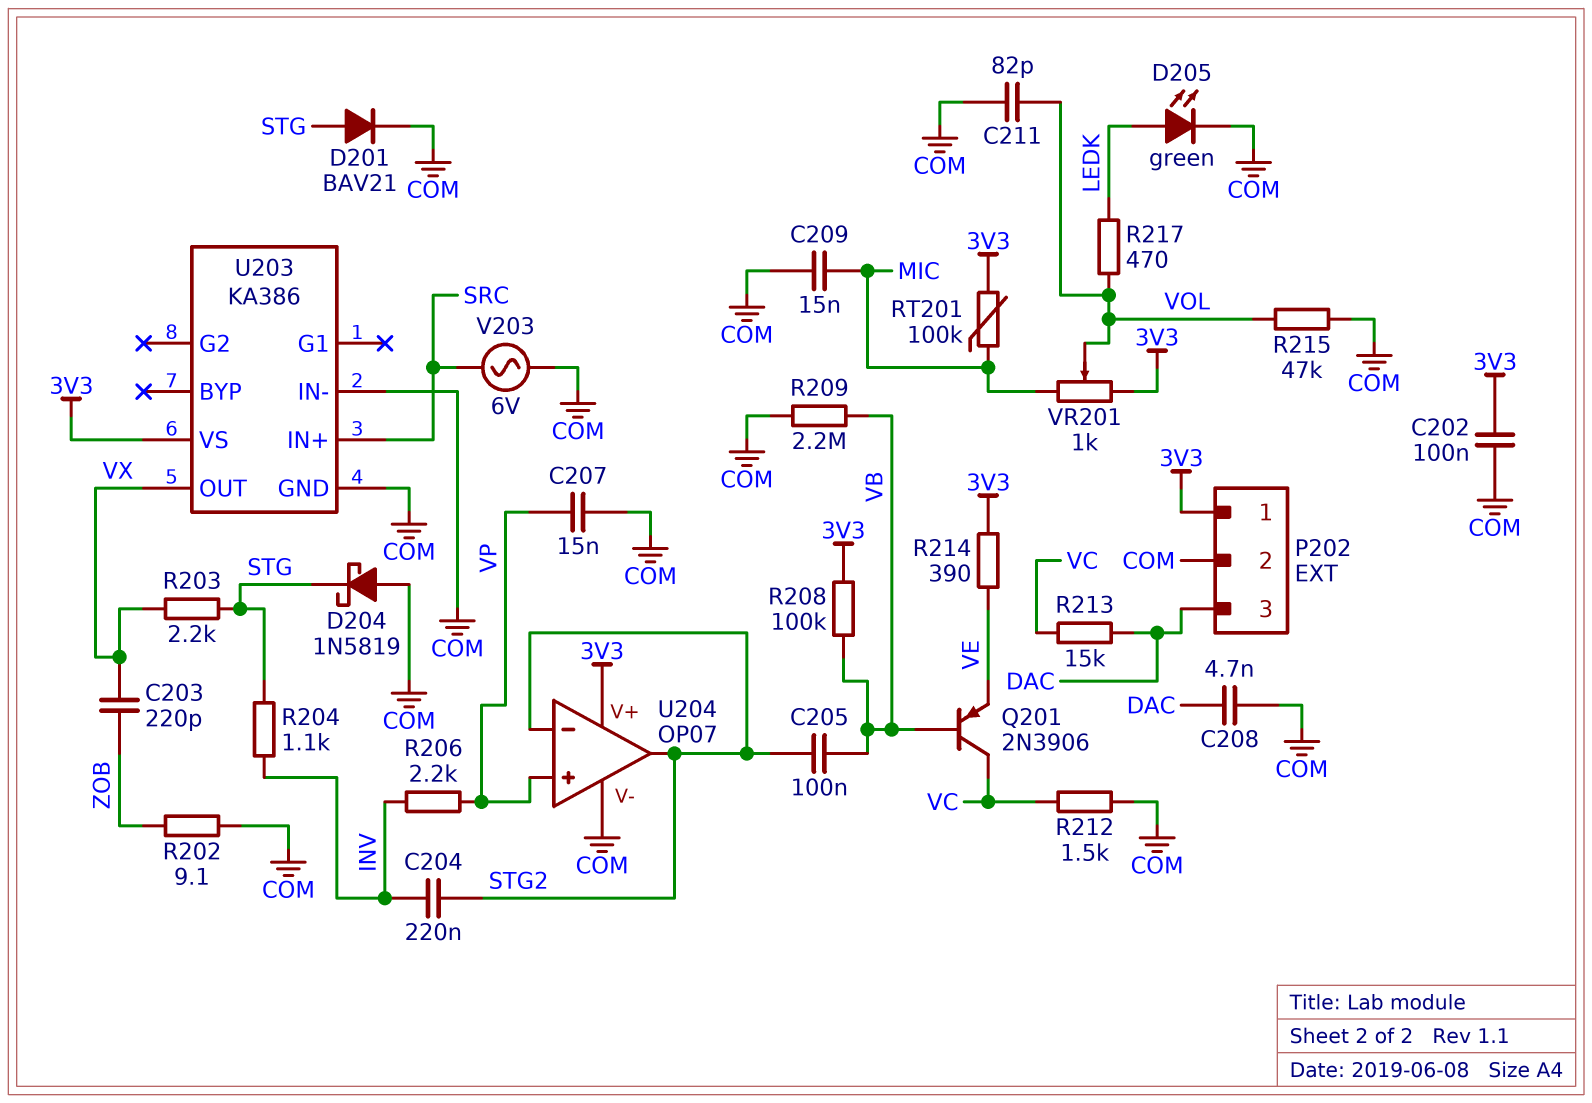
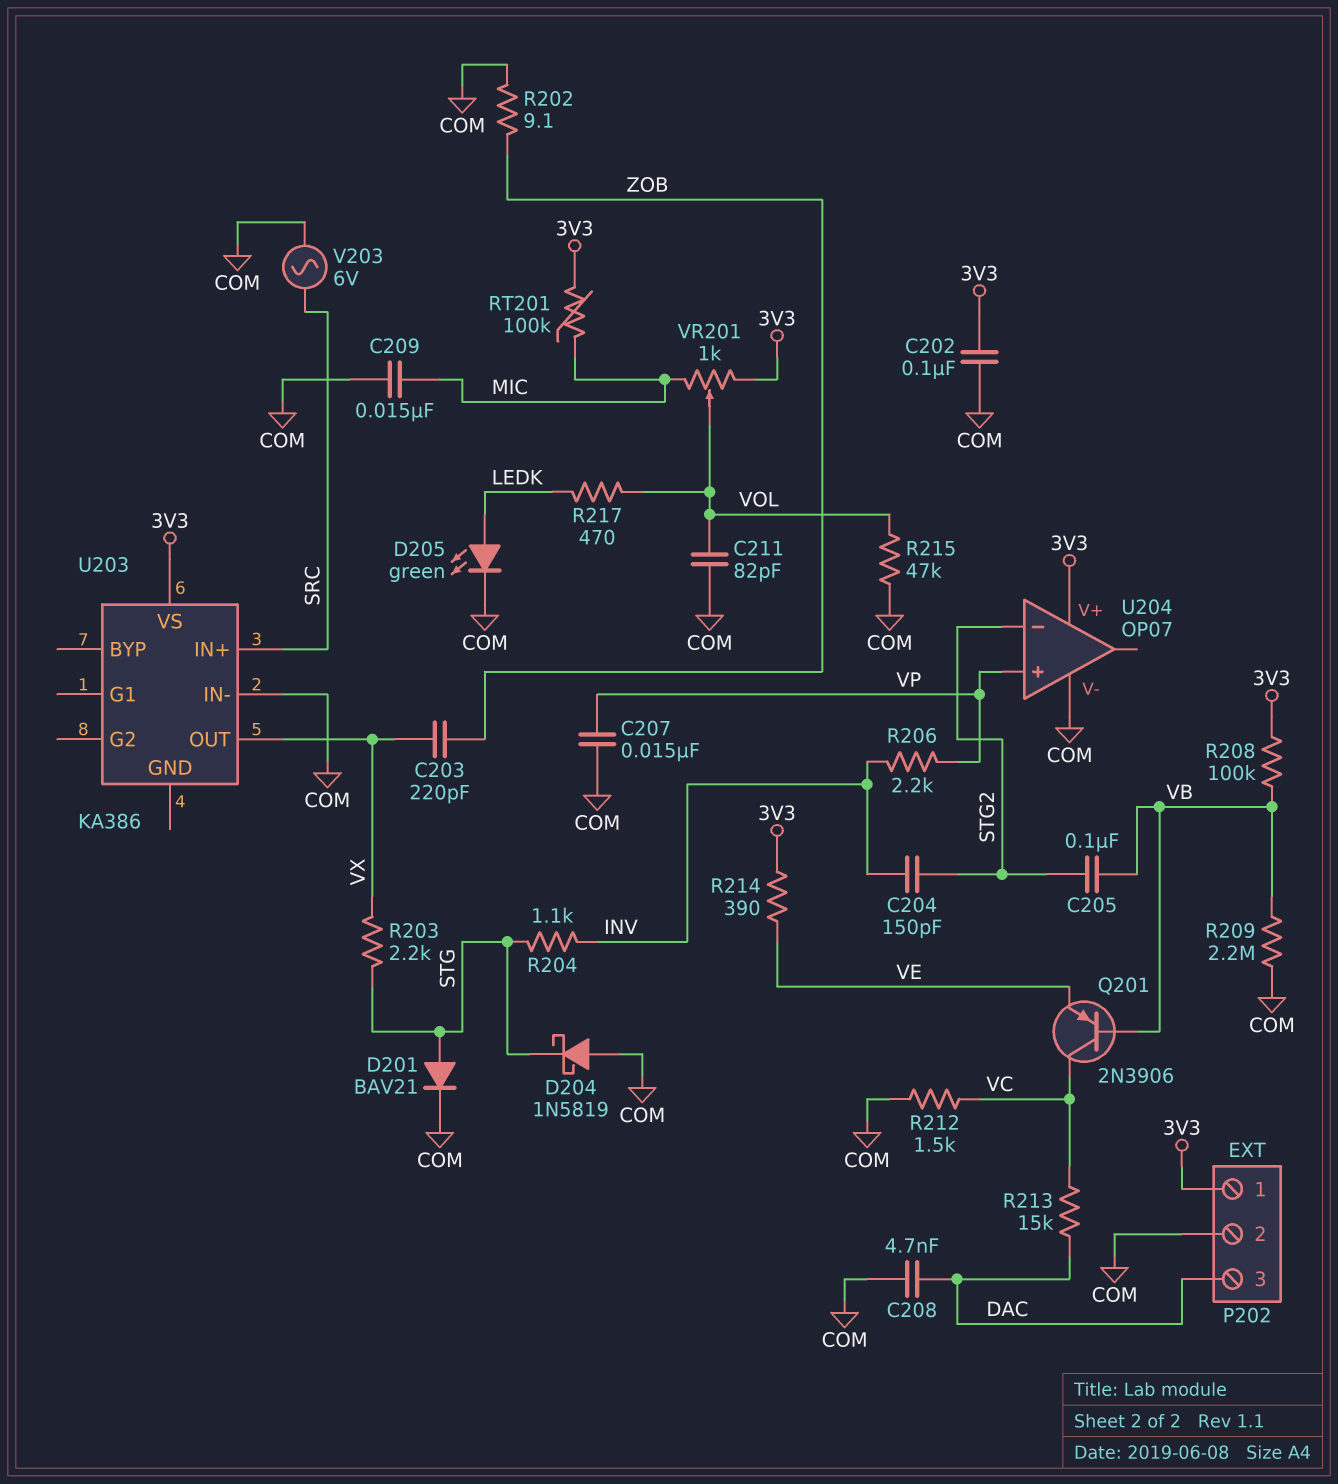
C204: 220nF (INV, STG2) -> 150pF (INV, STG2)
U203 pin GND: COM -> none
U204 pin out: STG2 -> none

